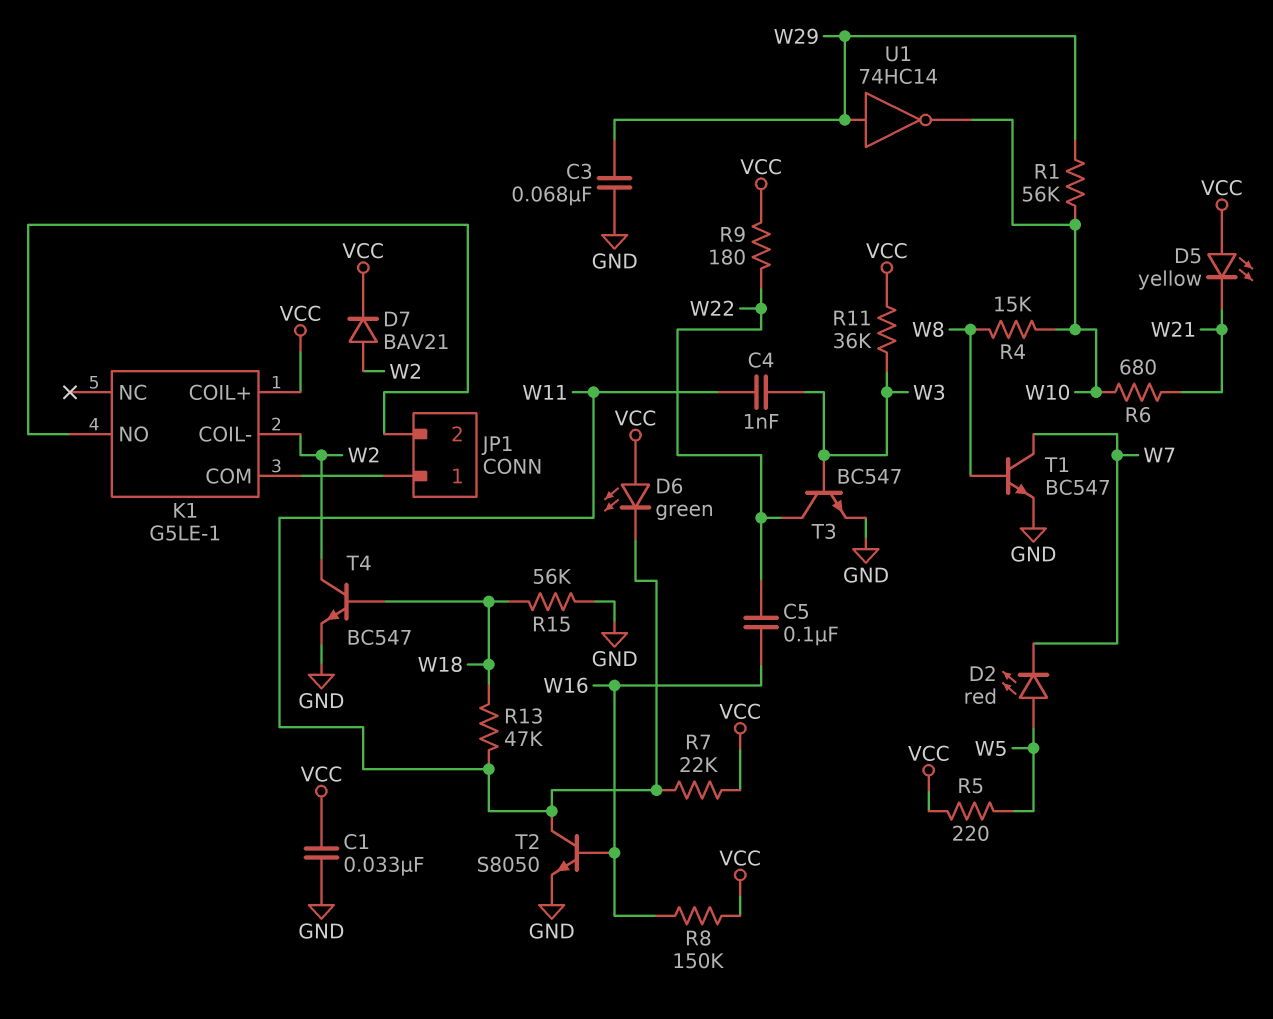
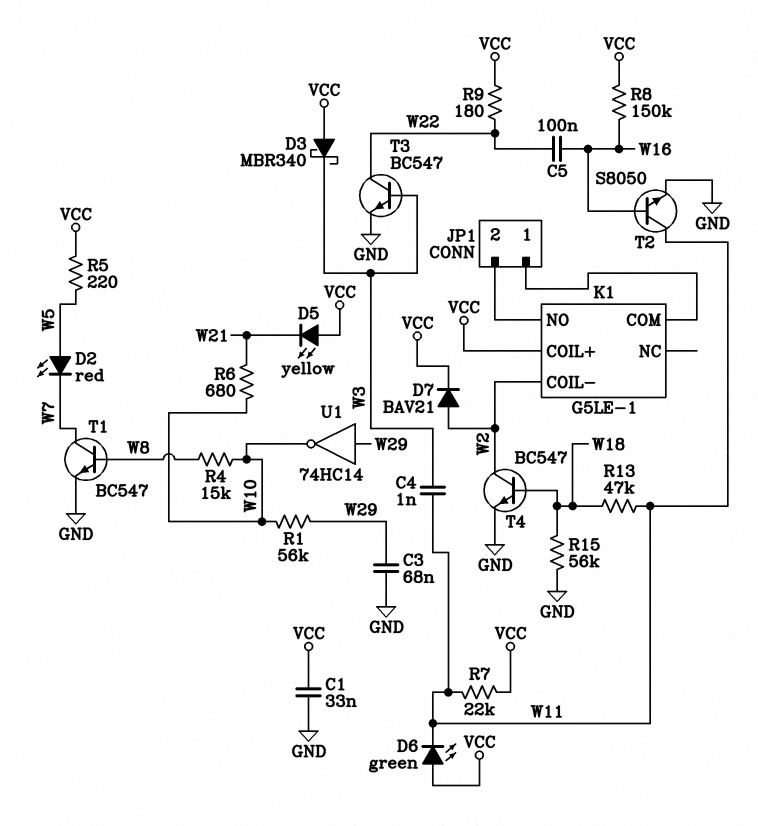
D3: none -> schottky MBR340 (A VCC, K W3)
R11: 36k (VCC, W3) -> none

